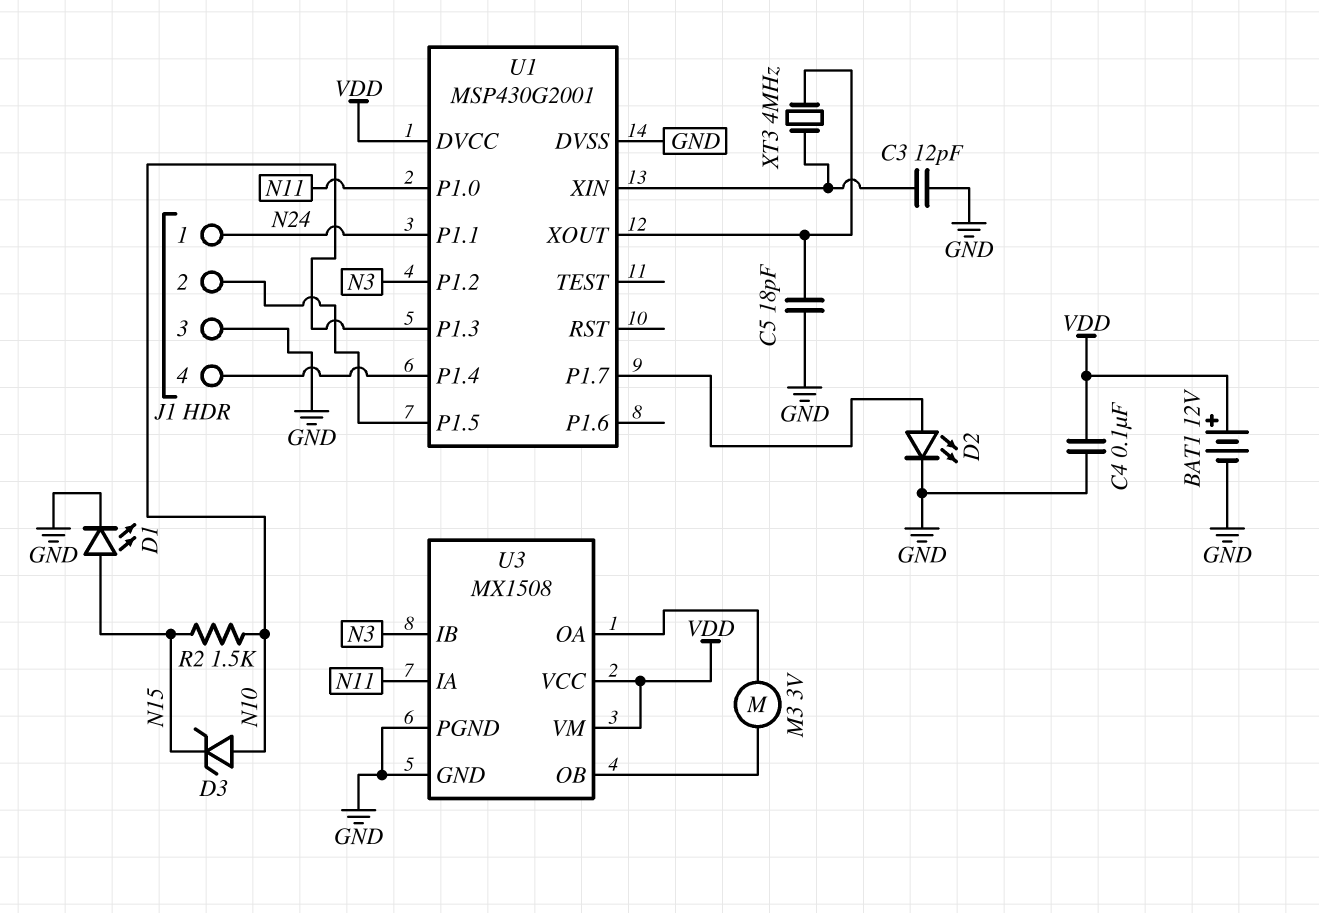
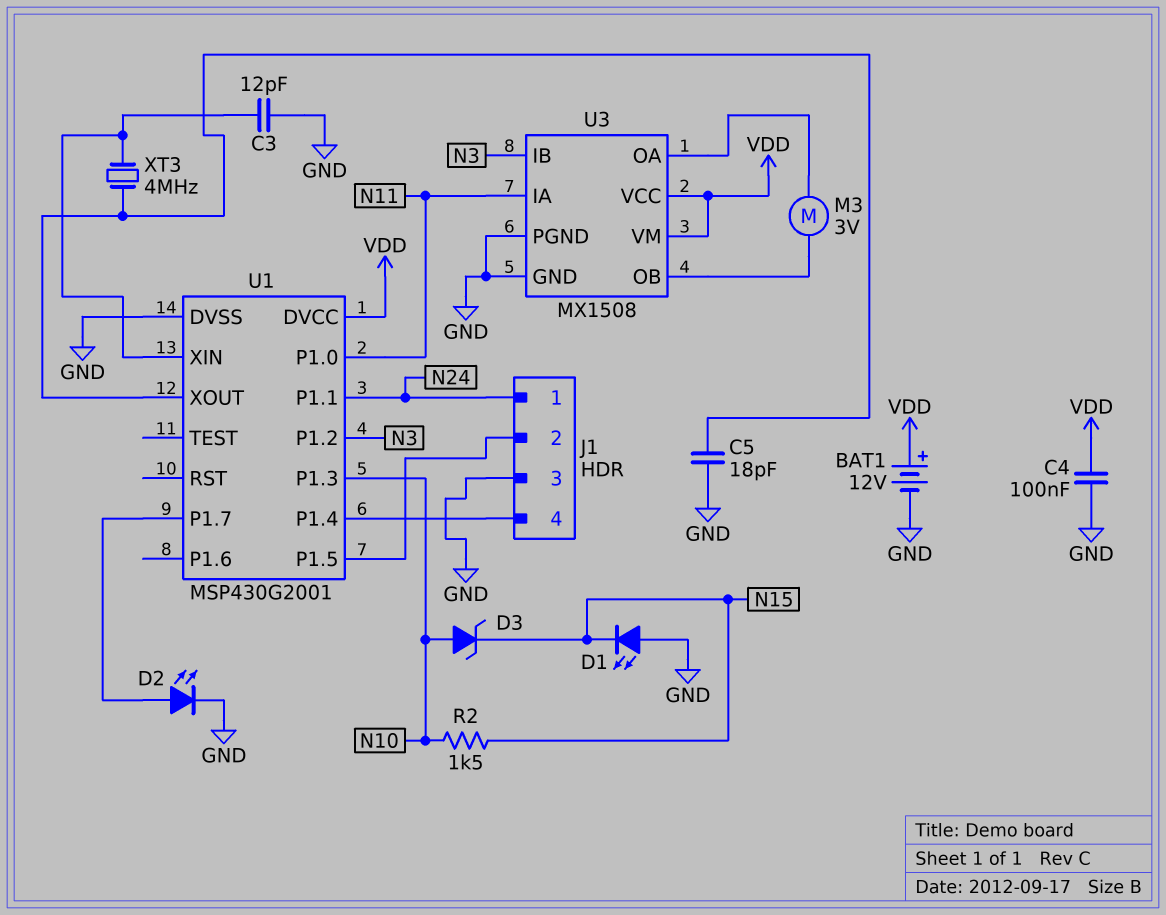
D1: LED (A N15, K GND) -> LED (A GND, K N15)

